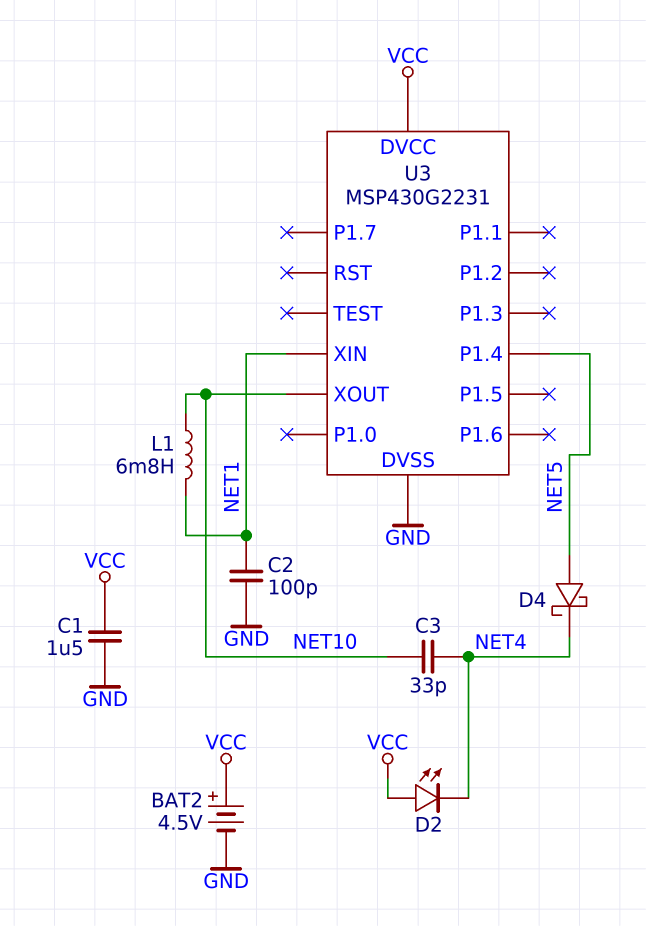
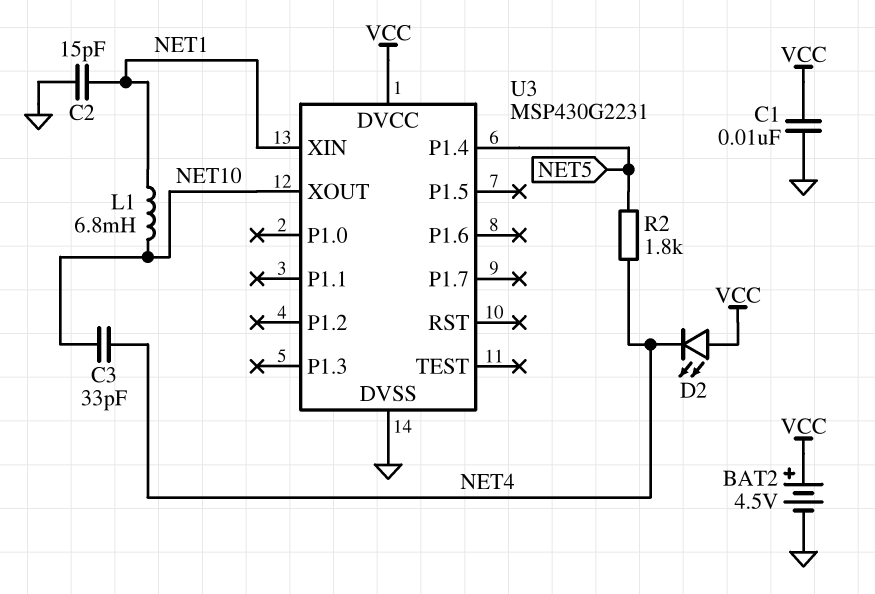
C1: 1.5uF (GND, VCC) -> 10nF (GND, VCC)
C2: 100pF (GND, NET1) -> 15pF (GND, NET1)
D4: schottky (A NET5, K NET4) -> none
R2: none -> 1.8k (NET4, NET5)

